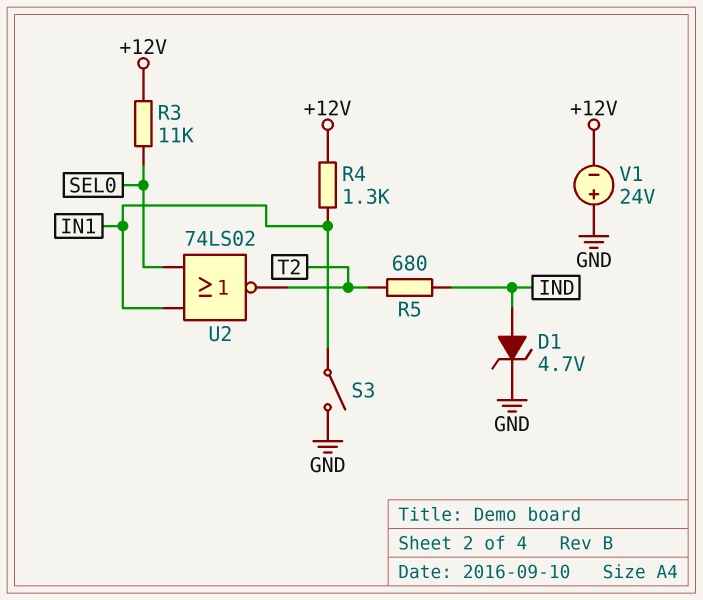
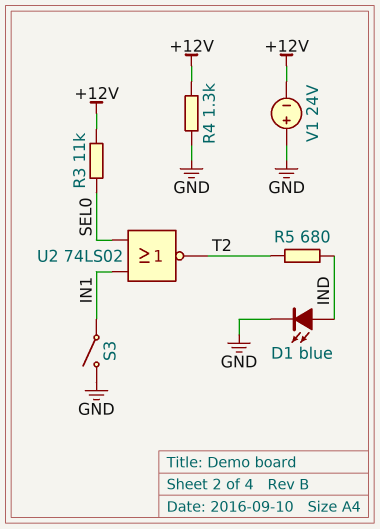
D1: zener 4.7V (A IND, K GND) -> LED blue (A IND, K GND)
R4: 1.3k (+12V, IN1) -> 1.3k (+12V, GND)

